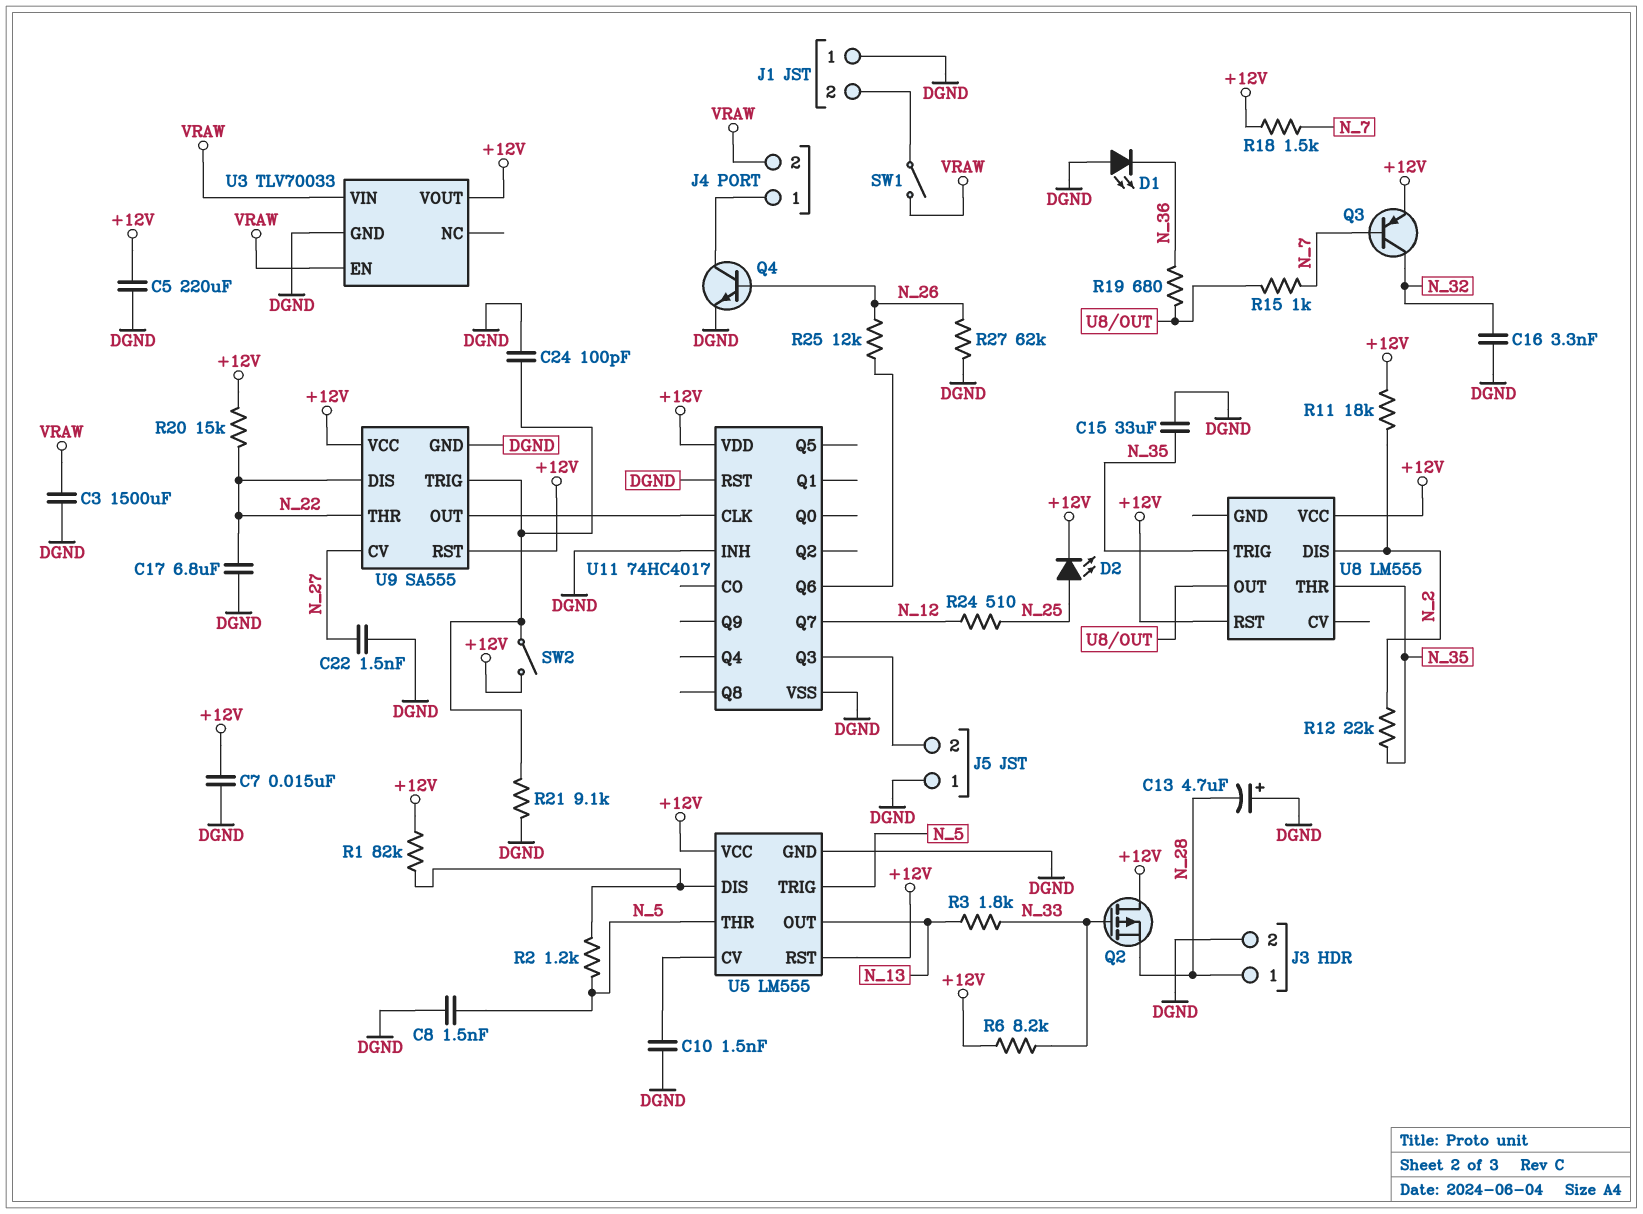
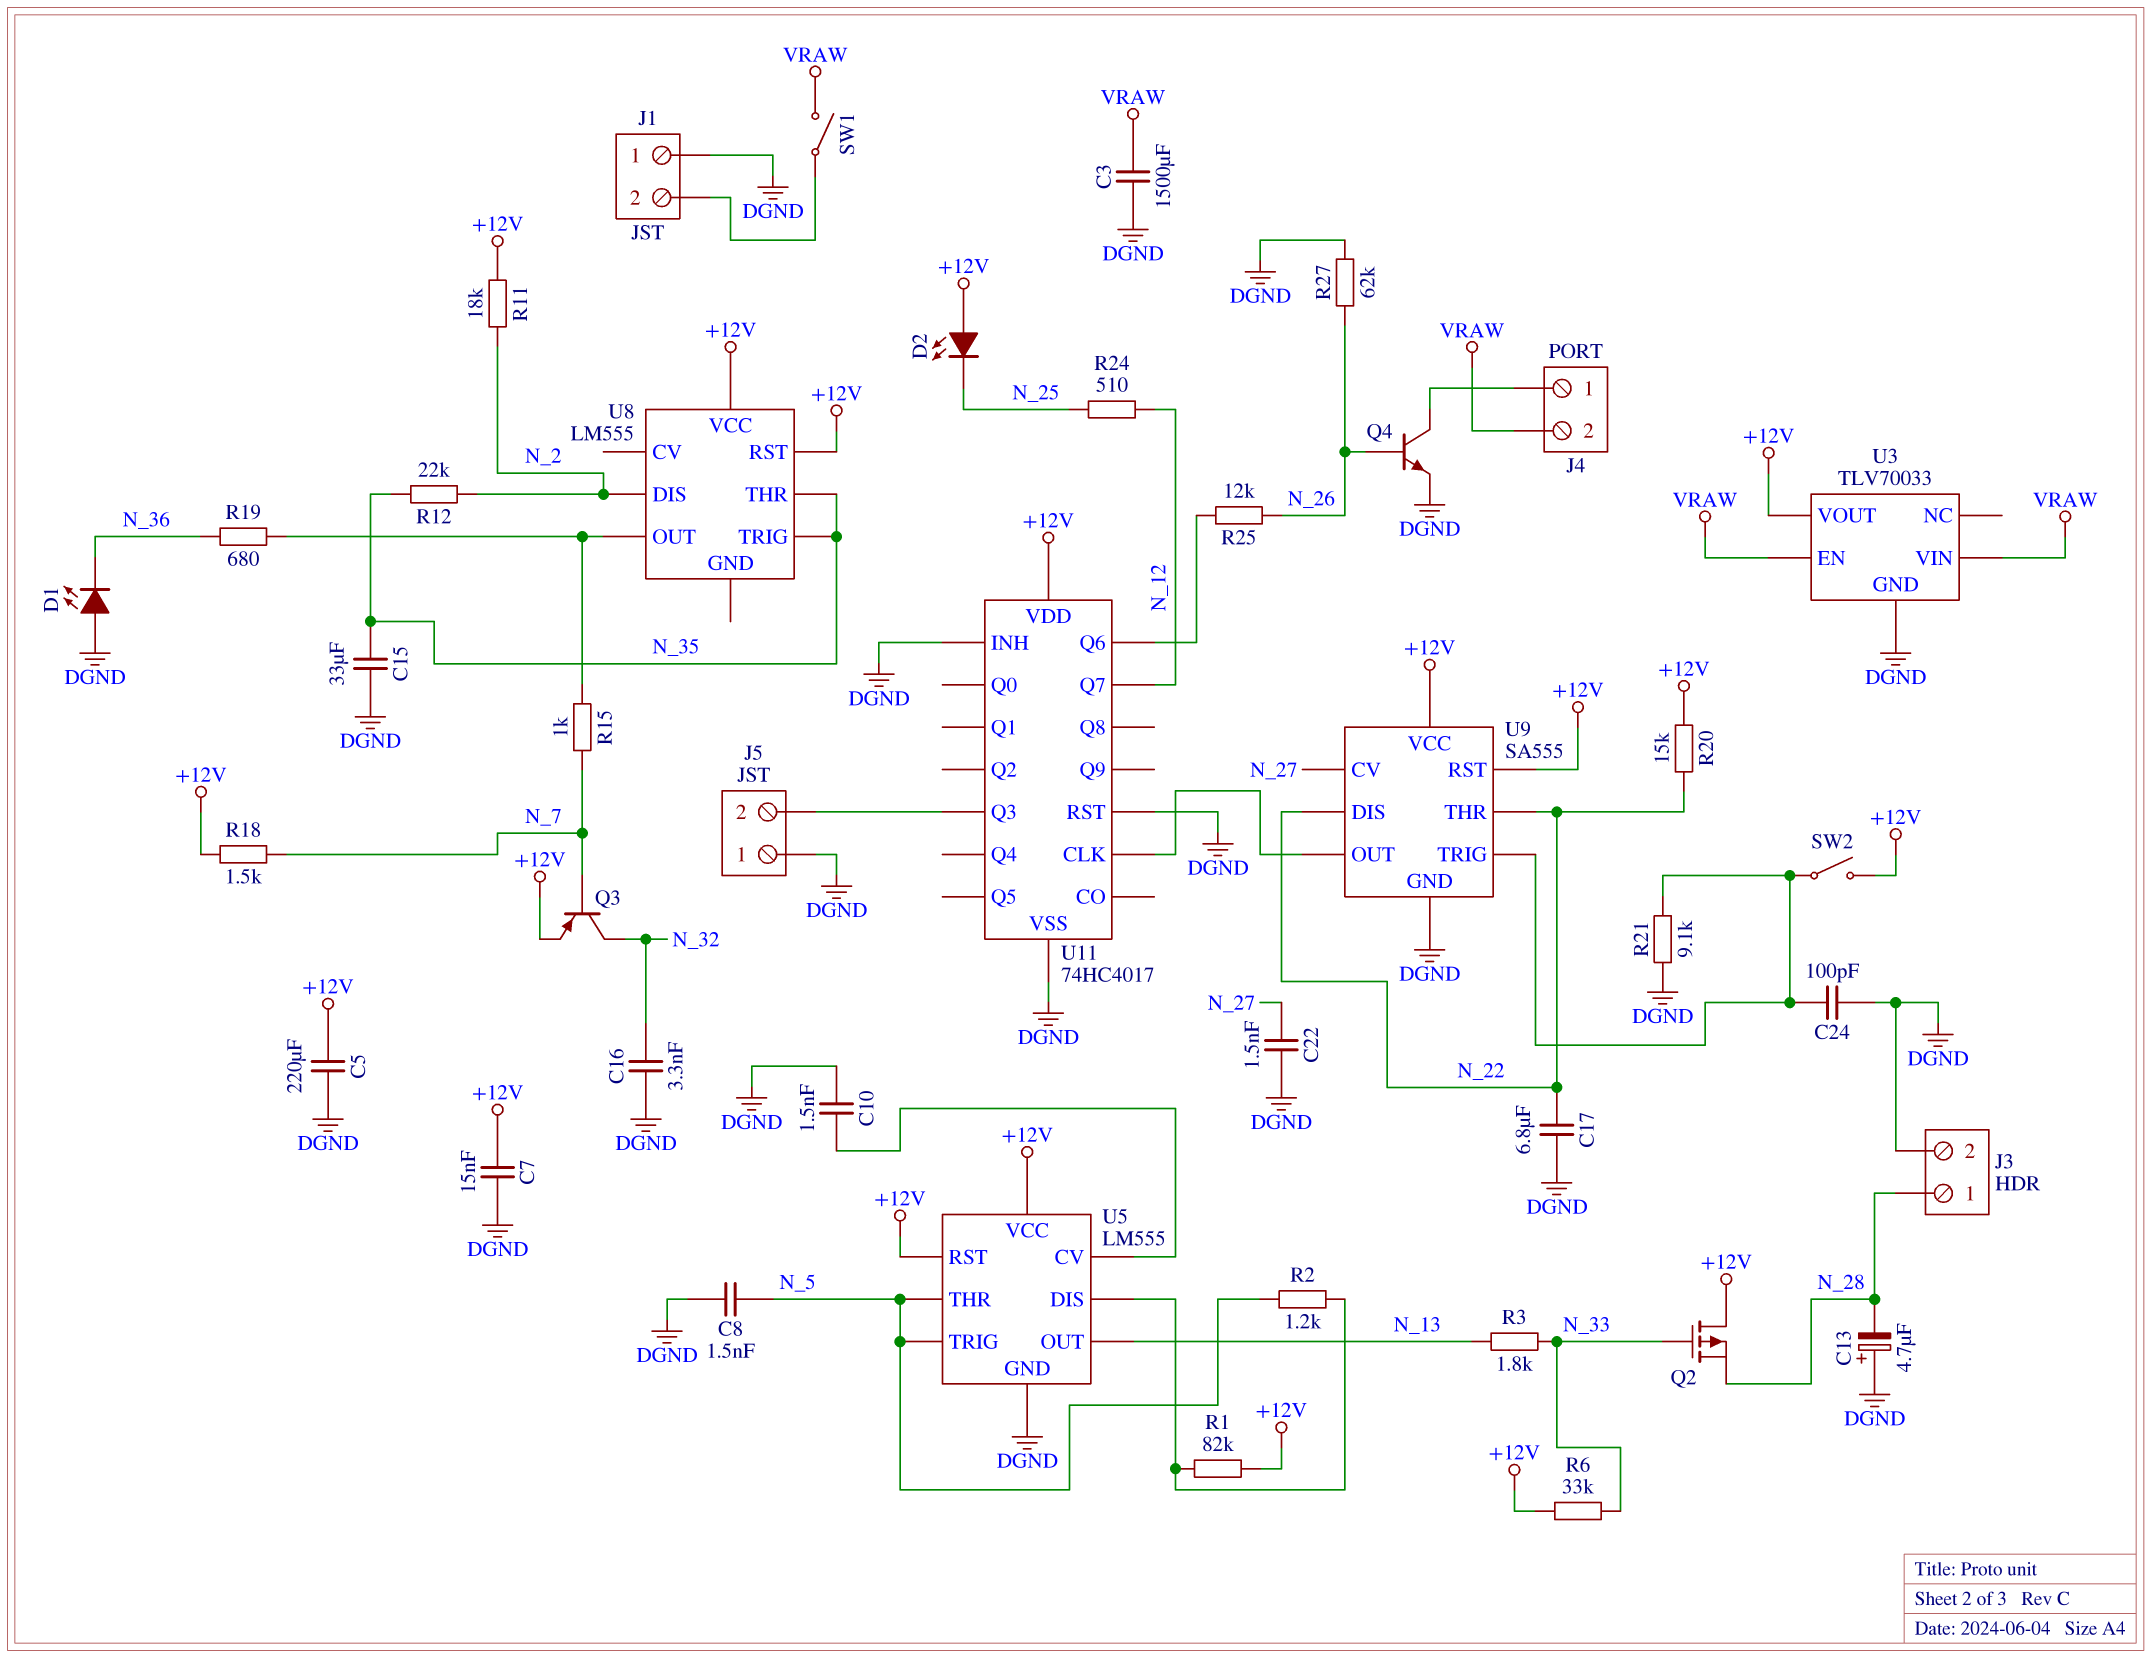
D2: LED (A N_25, K +12V) -> LED (A +12V, K N_25)
R6: 8.2k (+12V, N_33) -> 33k (+12V, N_33)

